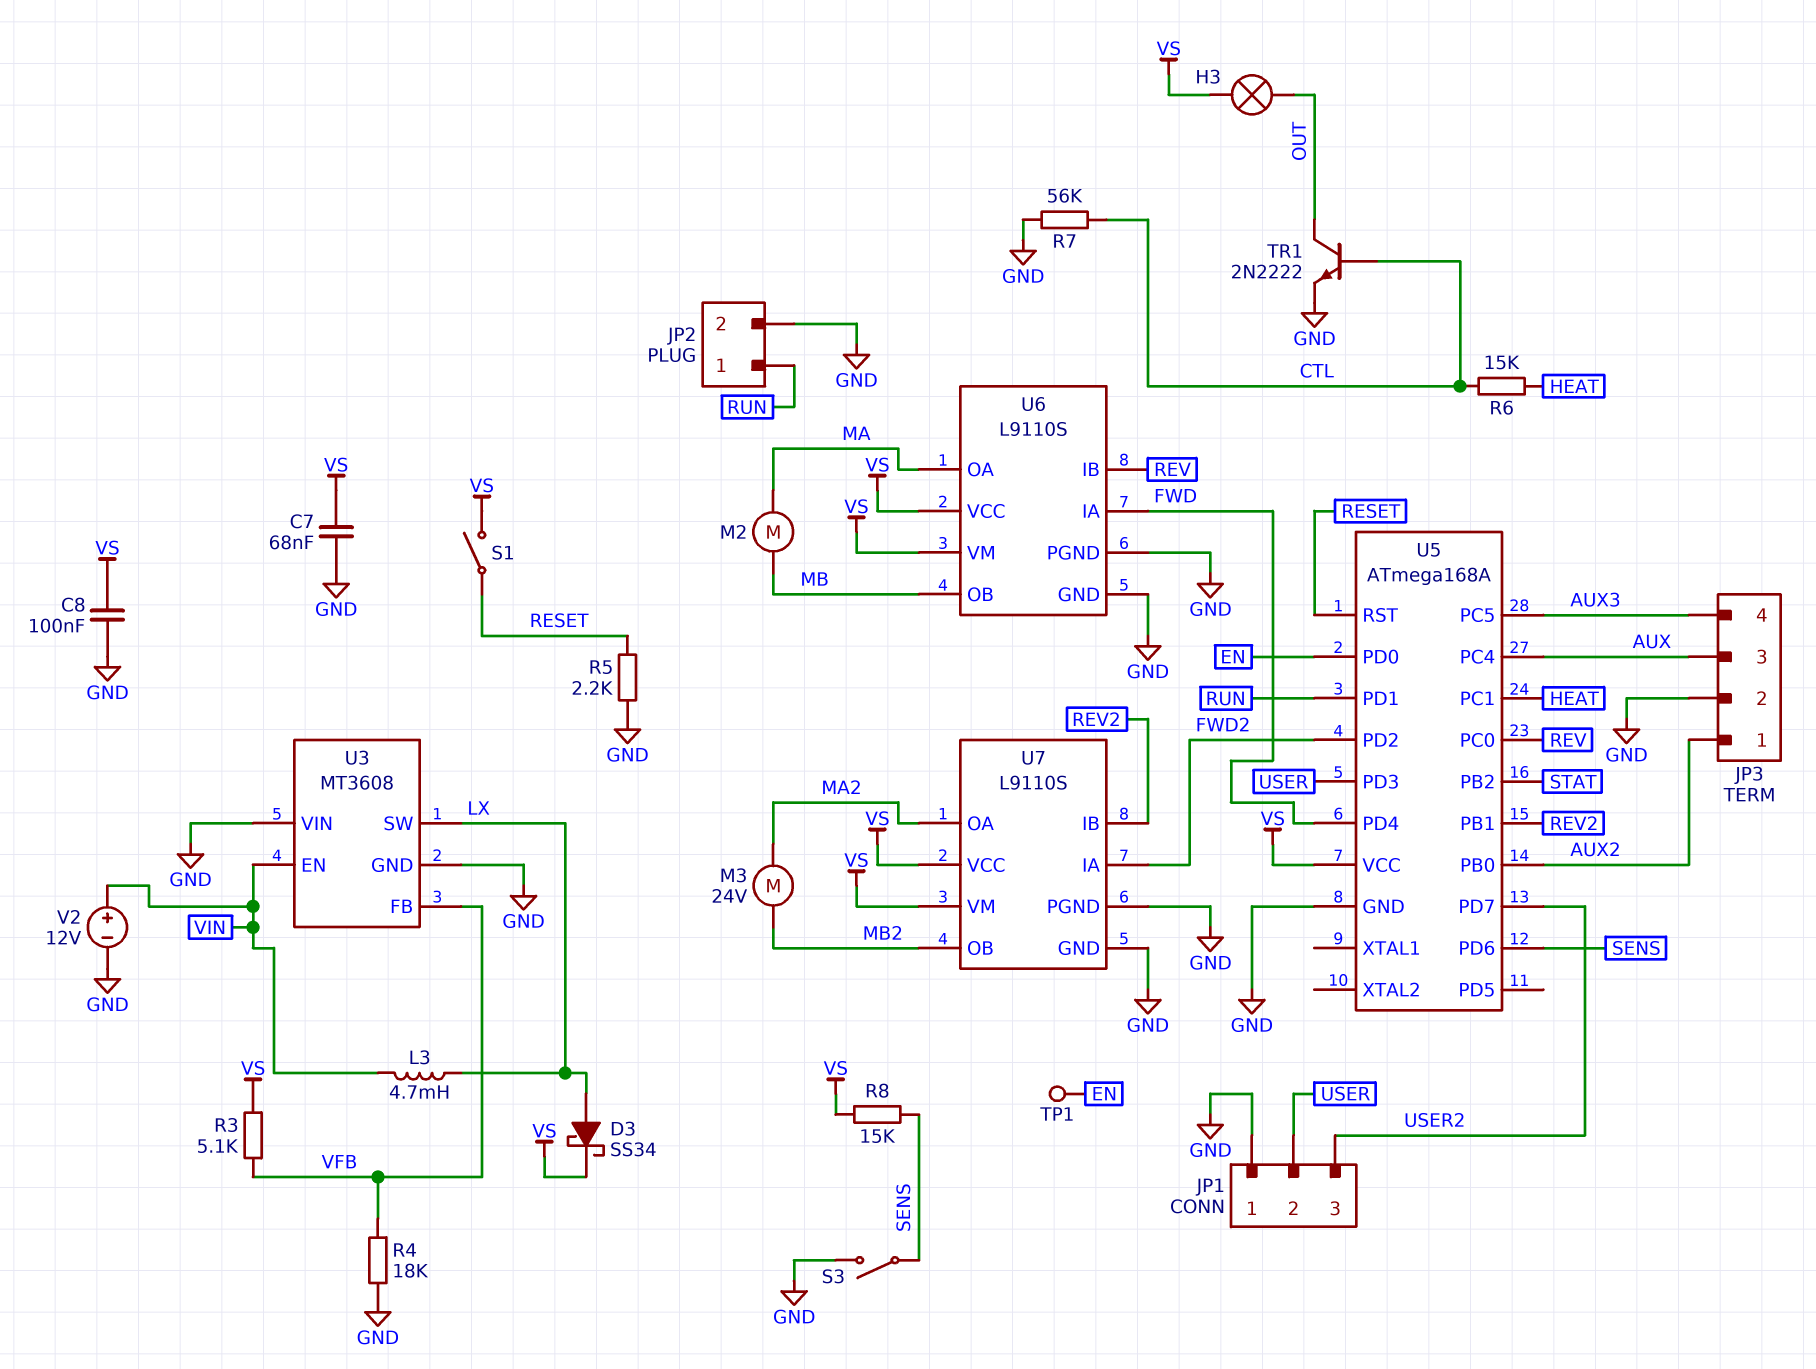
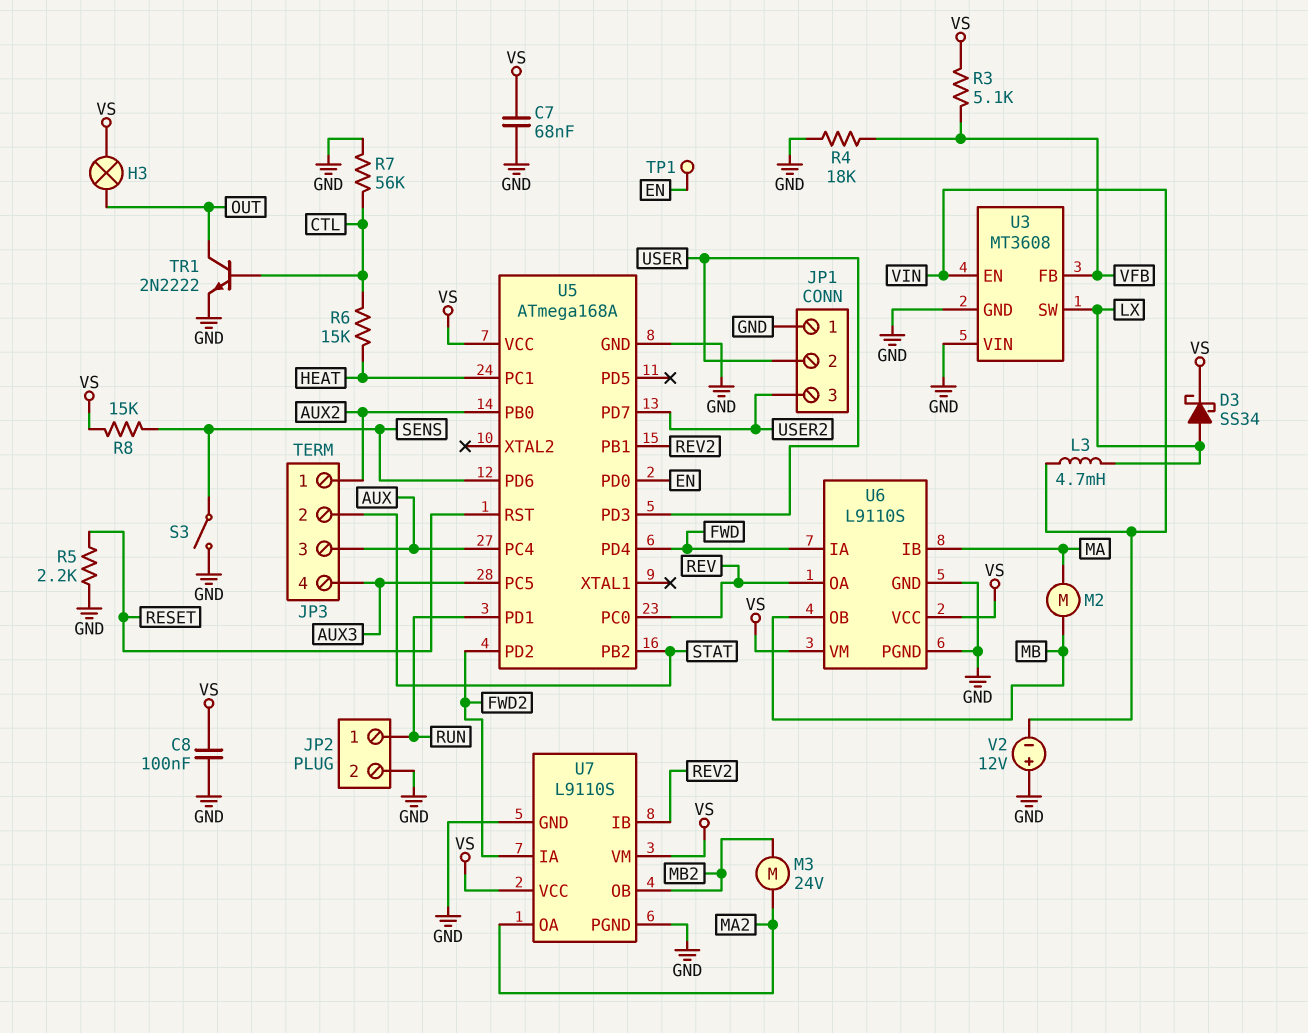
JP3 pin 2: GND -> STAT
S1: switch (RESET, VS) -> none
U6 pin IB: REV -> MA
U6 pin OA: MA -> REV
V2: 12V (plus VIN, minus GND) -> 12V (plus GND, minus VIN)

